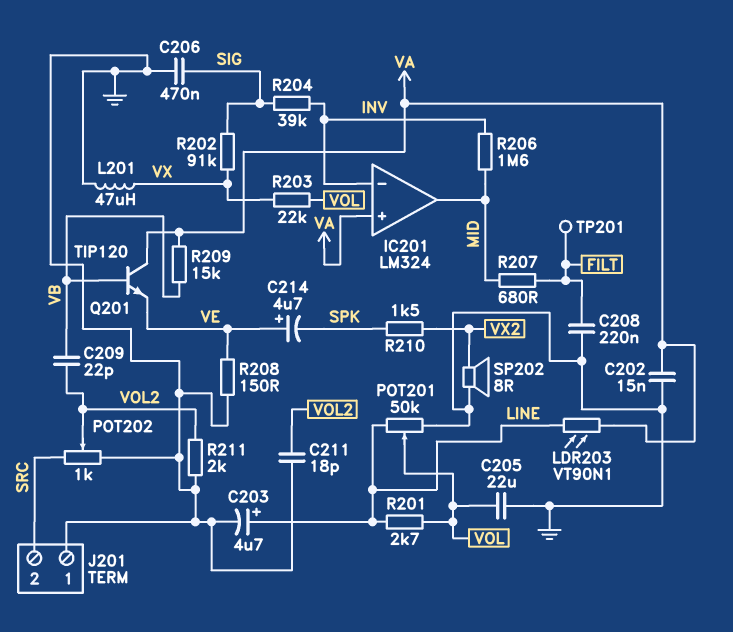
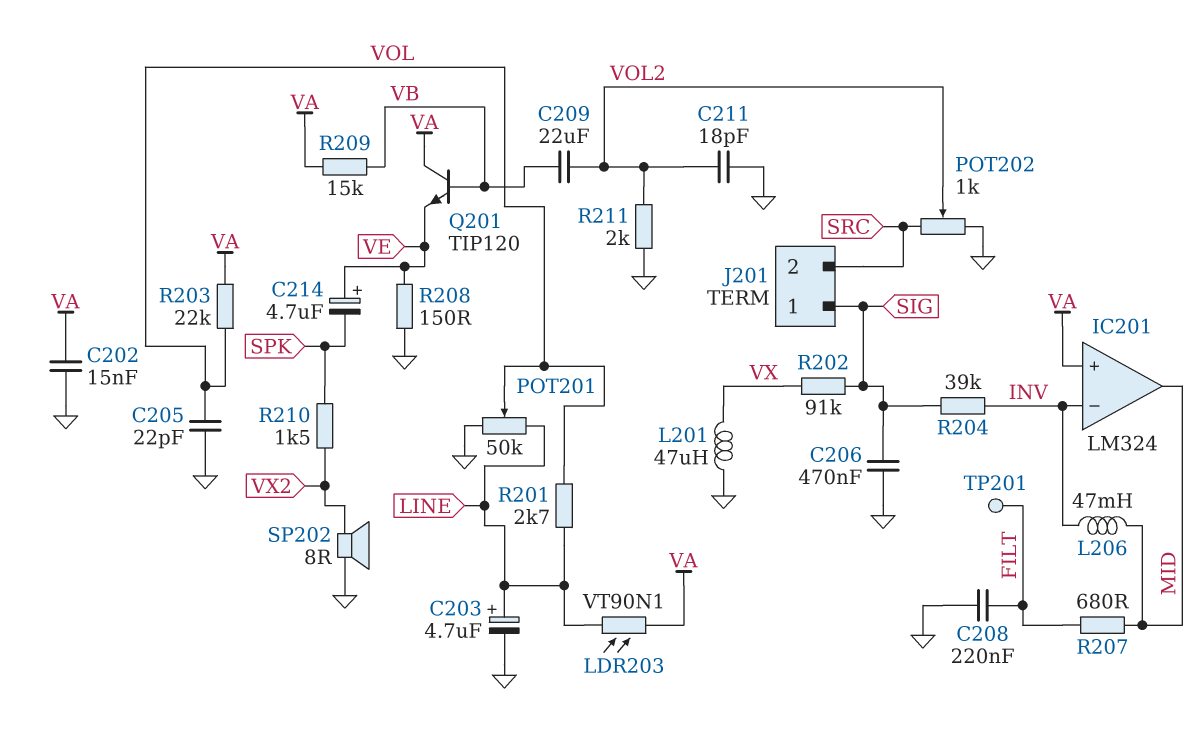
C205: 22uF (GND, VOL) -> 22pF (GND, VOL)
C209: 22pF (VB, VOL2) -> 22uF (VB, VOL2)
J201 pin 1: GND -> SIG
L206: none -> 47mH (INV, MID)
R203: 22k (VOL, VX) -> 22k (VA, VOL)
R206: 1.6M (INV, MID) -> none

